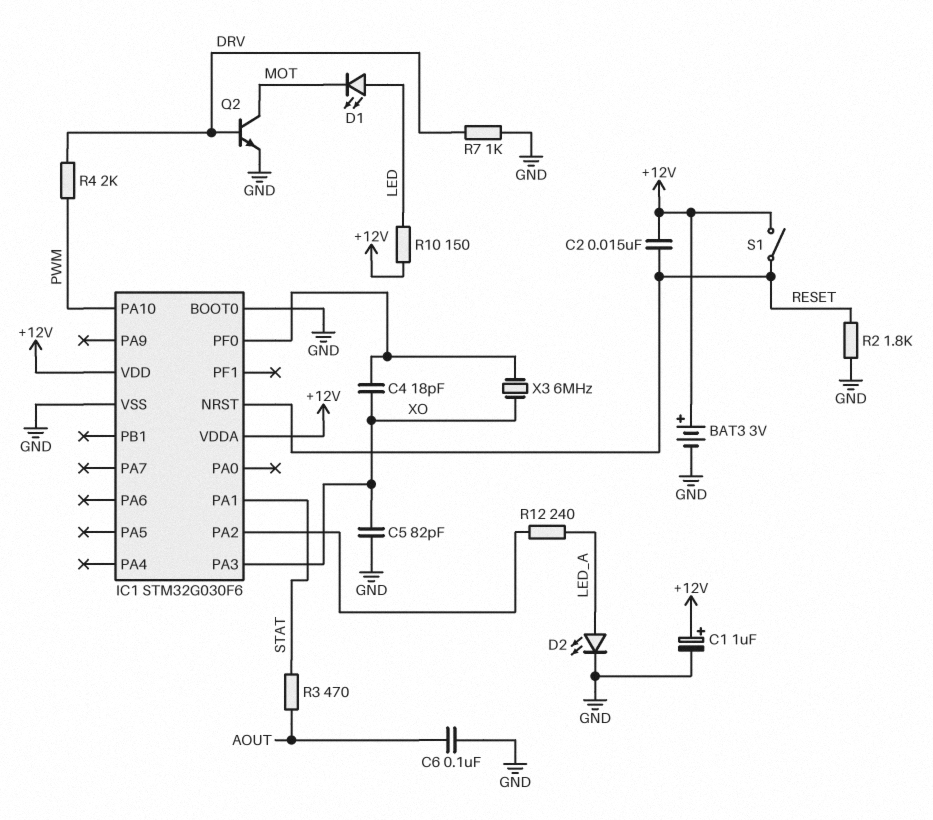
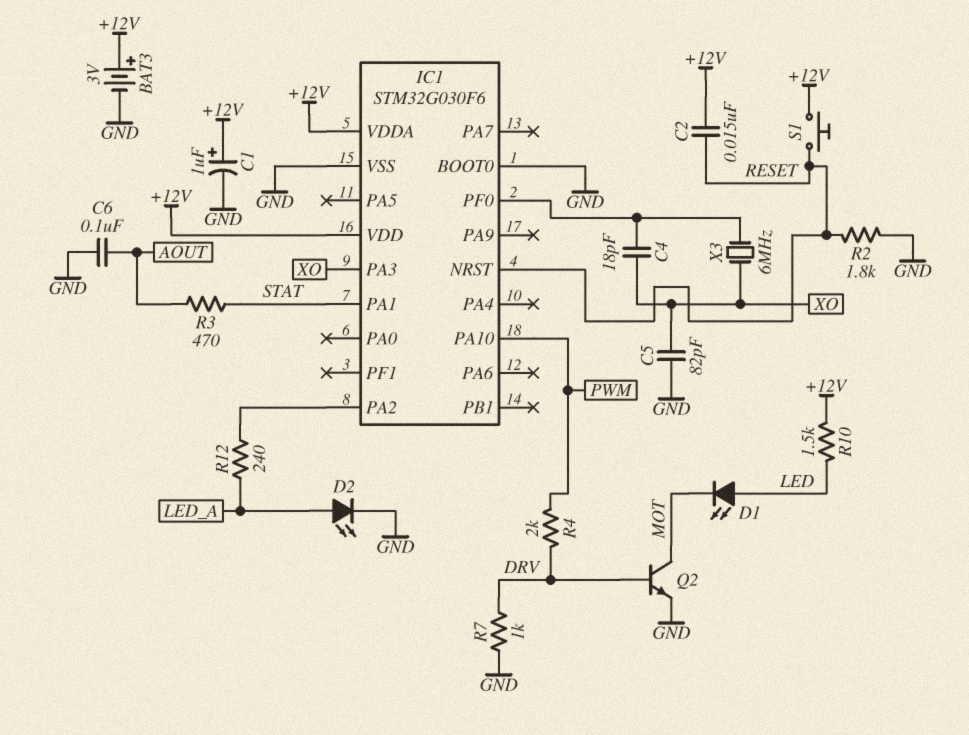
R10: 150 (+12V, LED) -> 1.5k (+12V, LED)
S1: switch (+12V, RESET) -> button (+12V, RESET)

